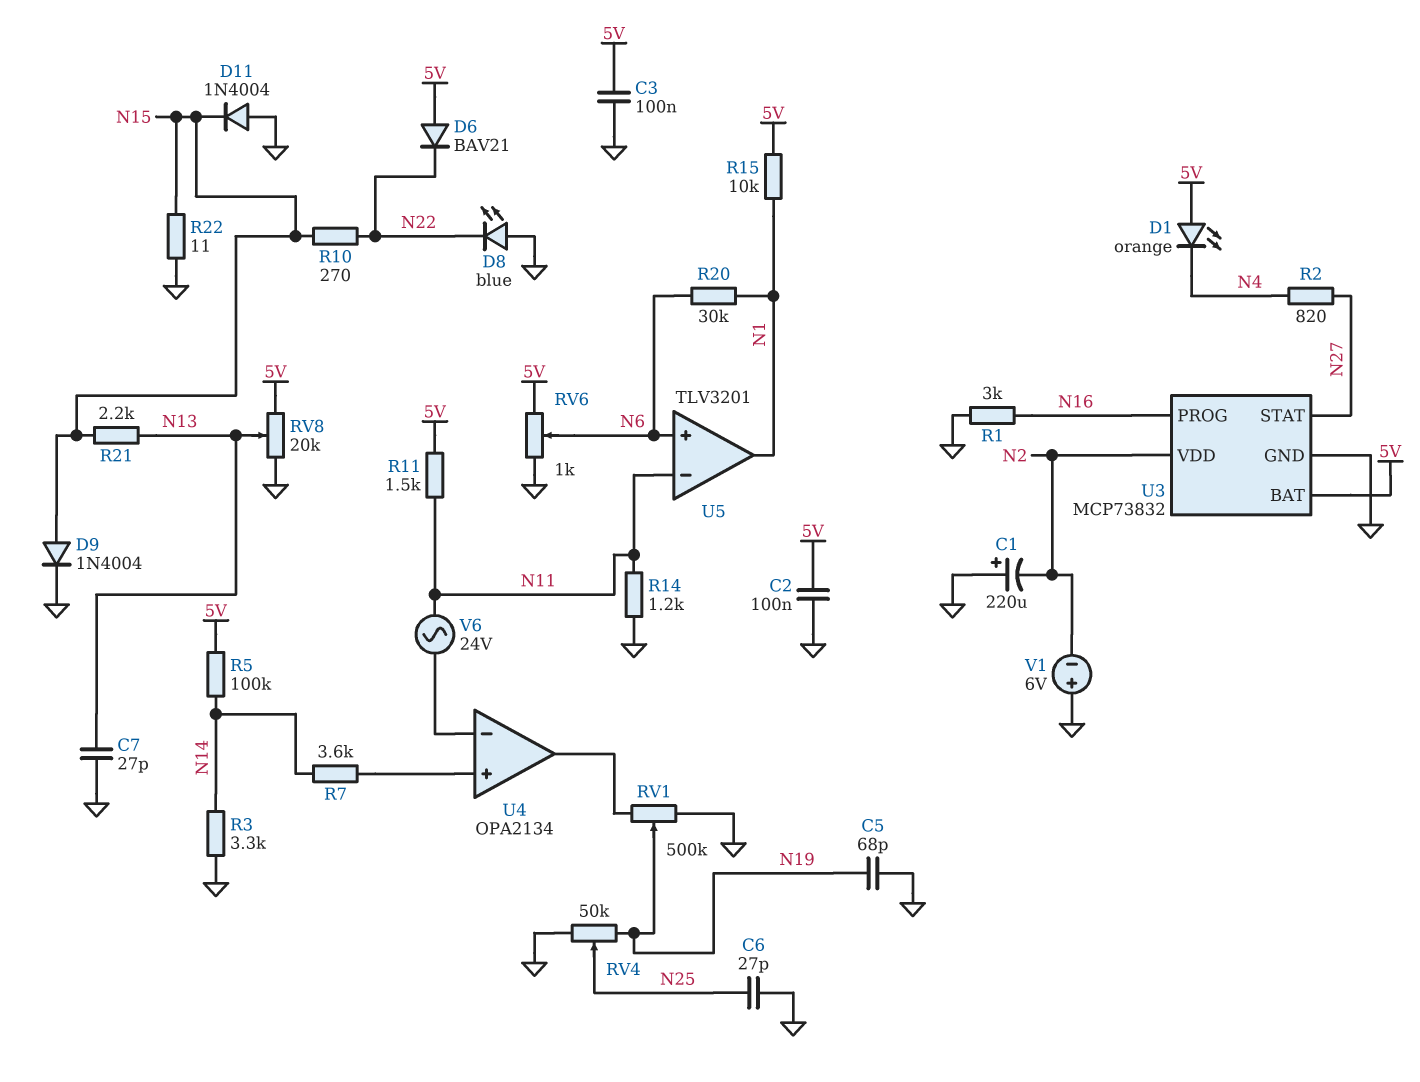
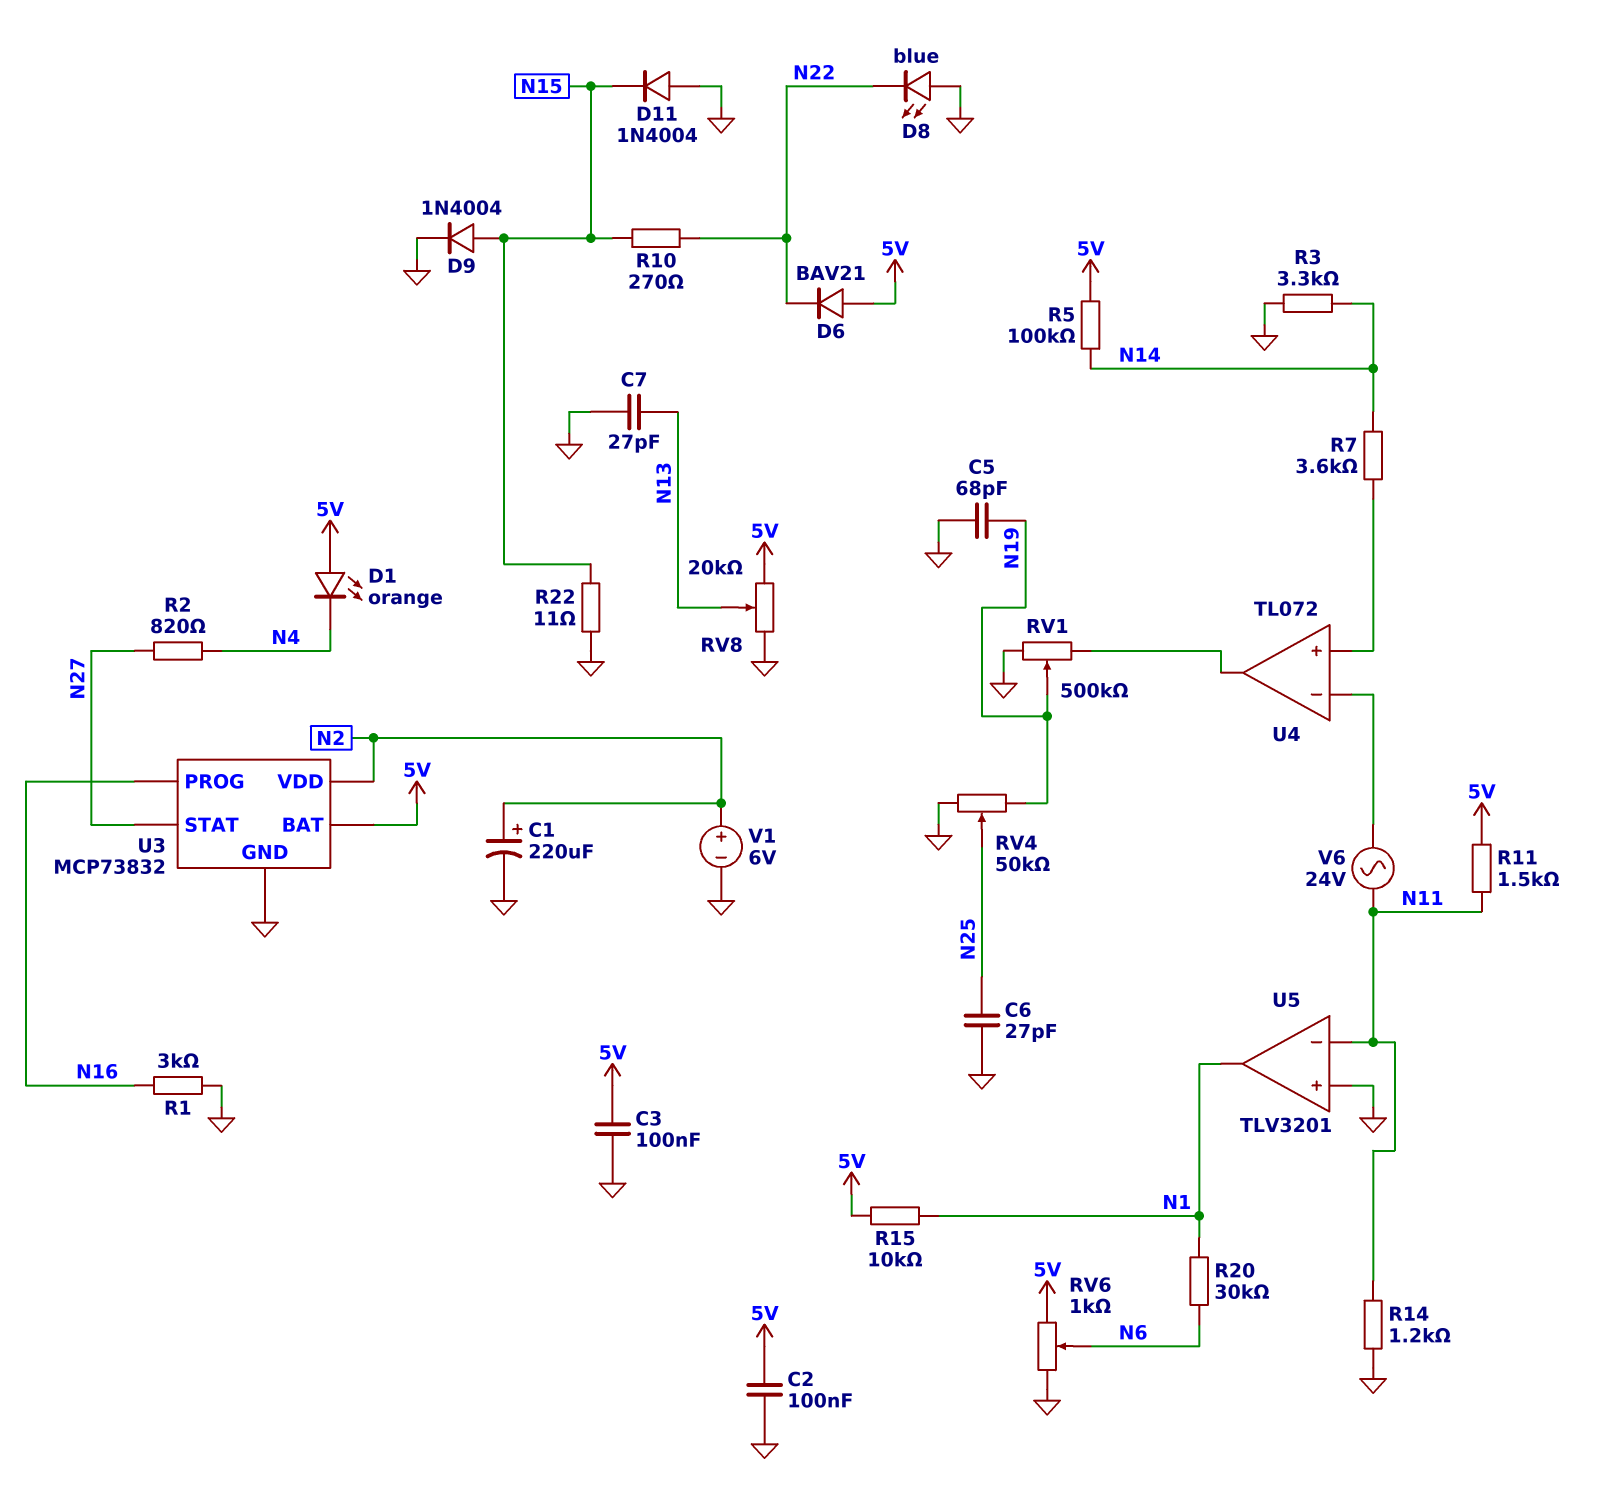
C1: 220uF (plus GND, minus N2) -> 220uF (plus N2, minus GND)
R21: 2.2k (N13, N15) -> none
U4: OPA2134 -> TL072
U5 pin in+: N6 -> GND
V1: 6V (plus GND, minus N2) -> 6V (plus N2, minus GND)

